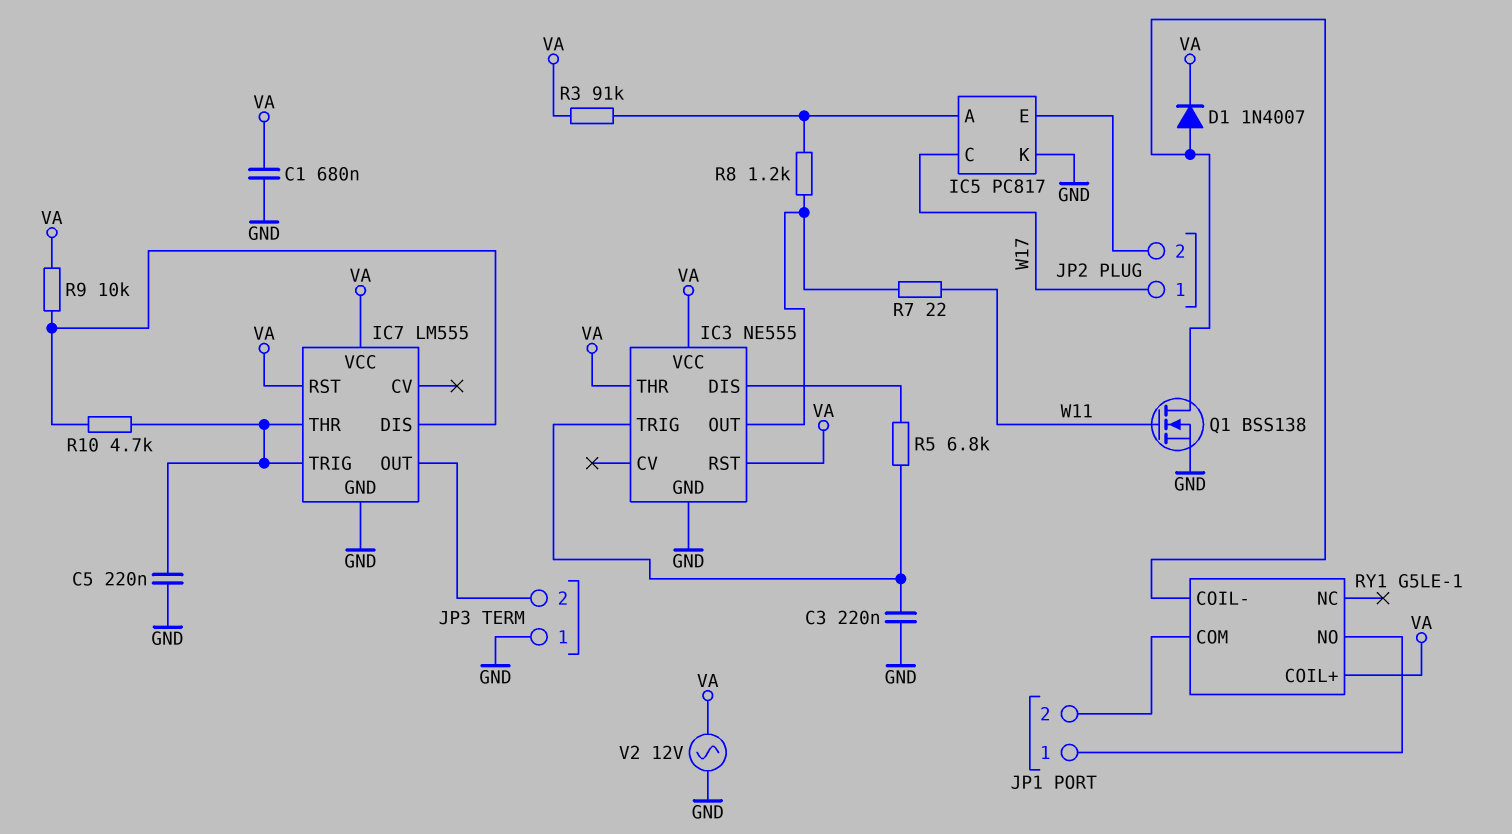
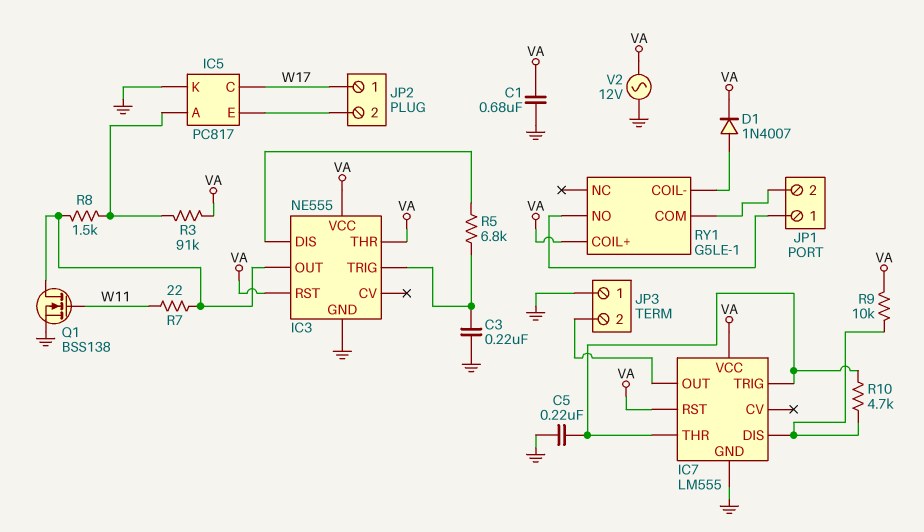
Q1: NMOS BSS138 (G W11, D RY1/COIL-, S GND) -> NMOS BSS138 (G W11, D IC3/OUT, S GND)
R8: 1.2k (IC3/OUT, IC5/A) -> 1.5k (IC3/OUT, IC5/A)

